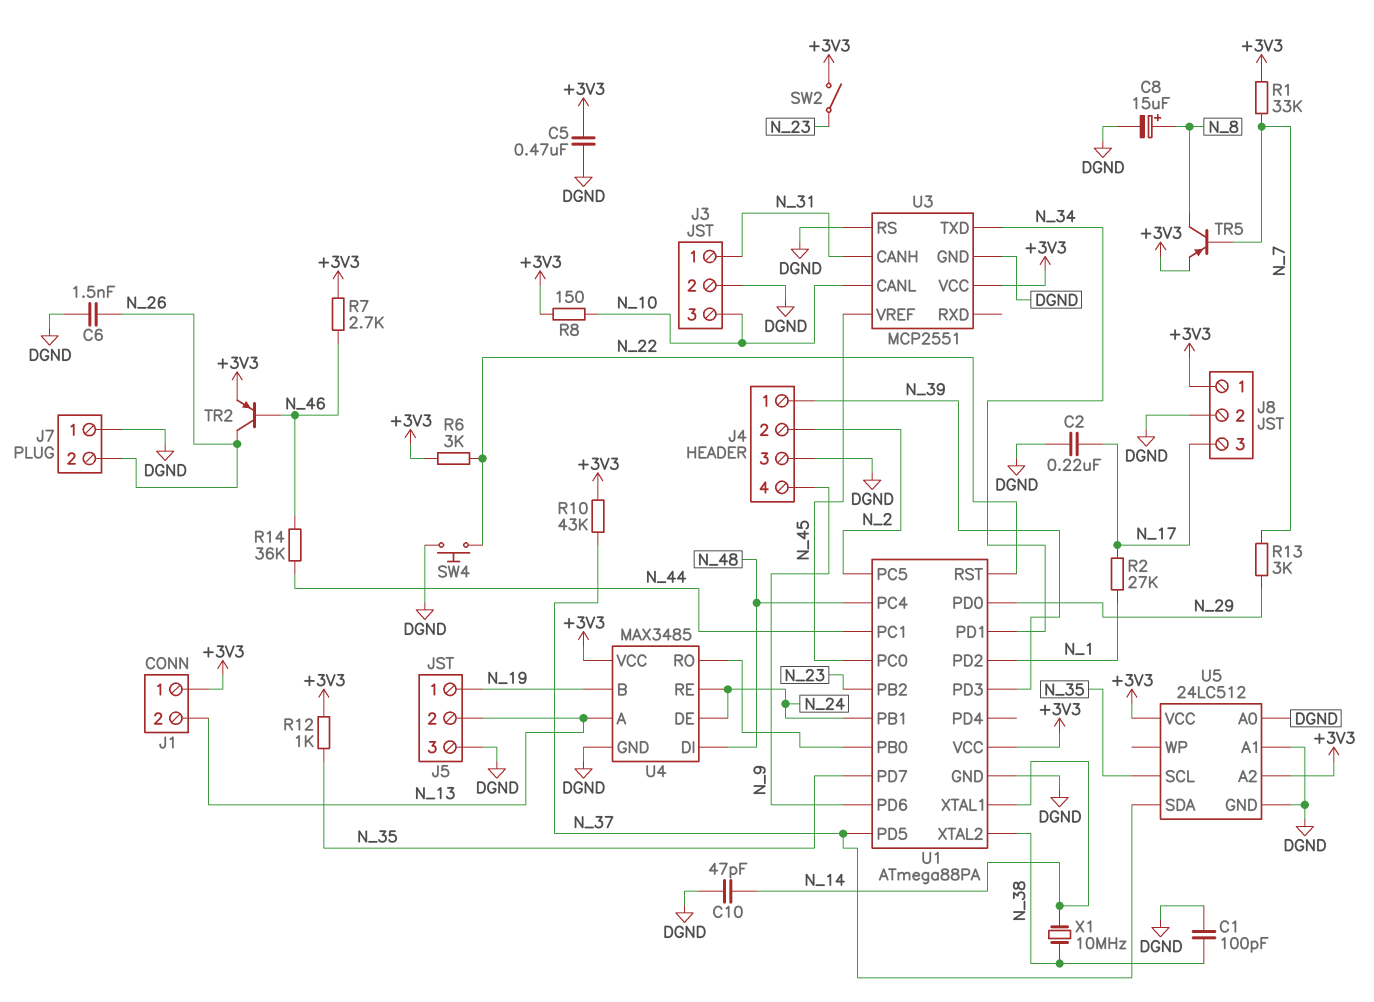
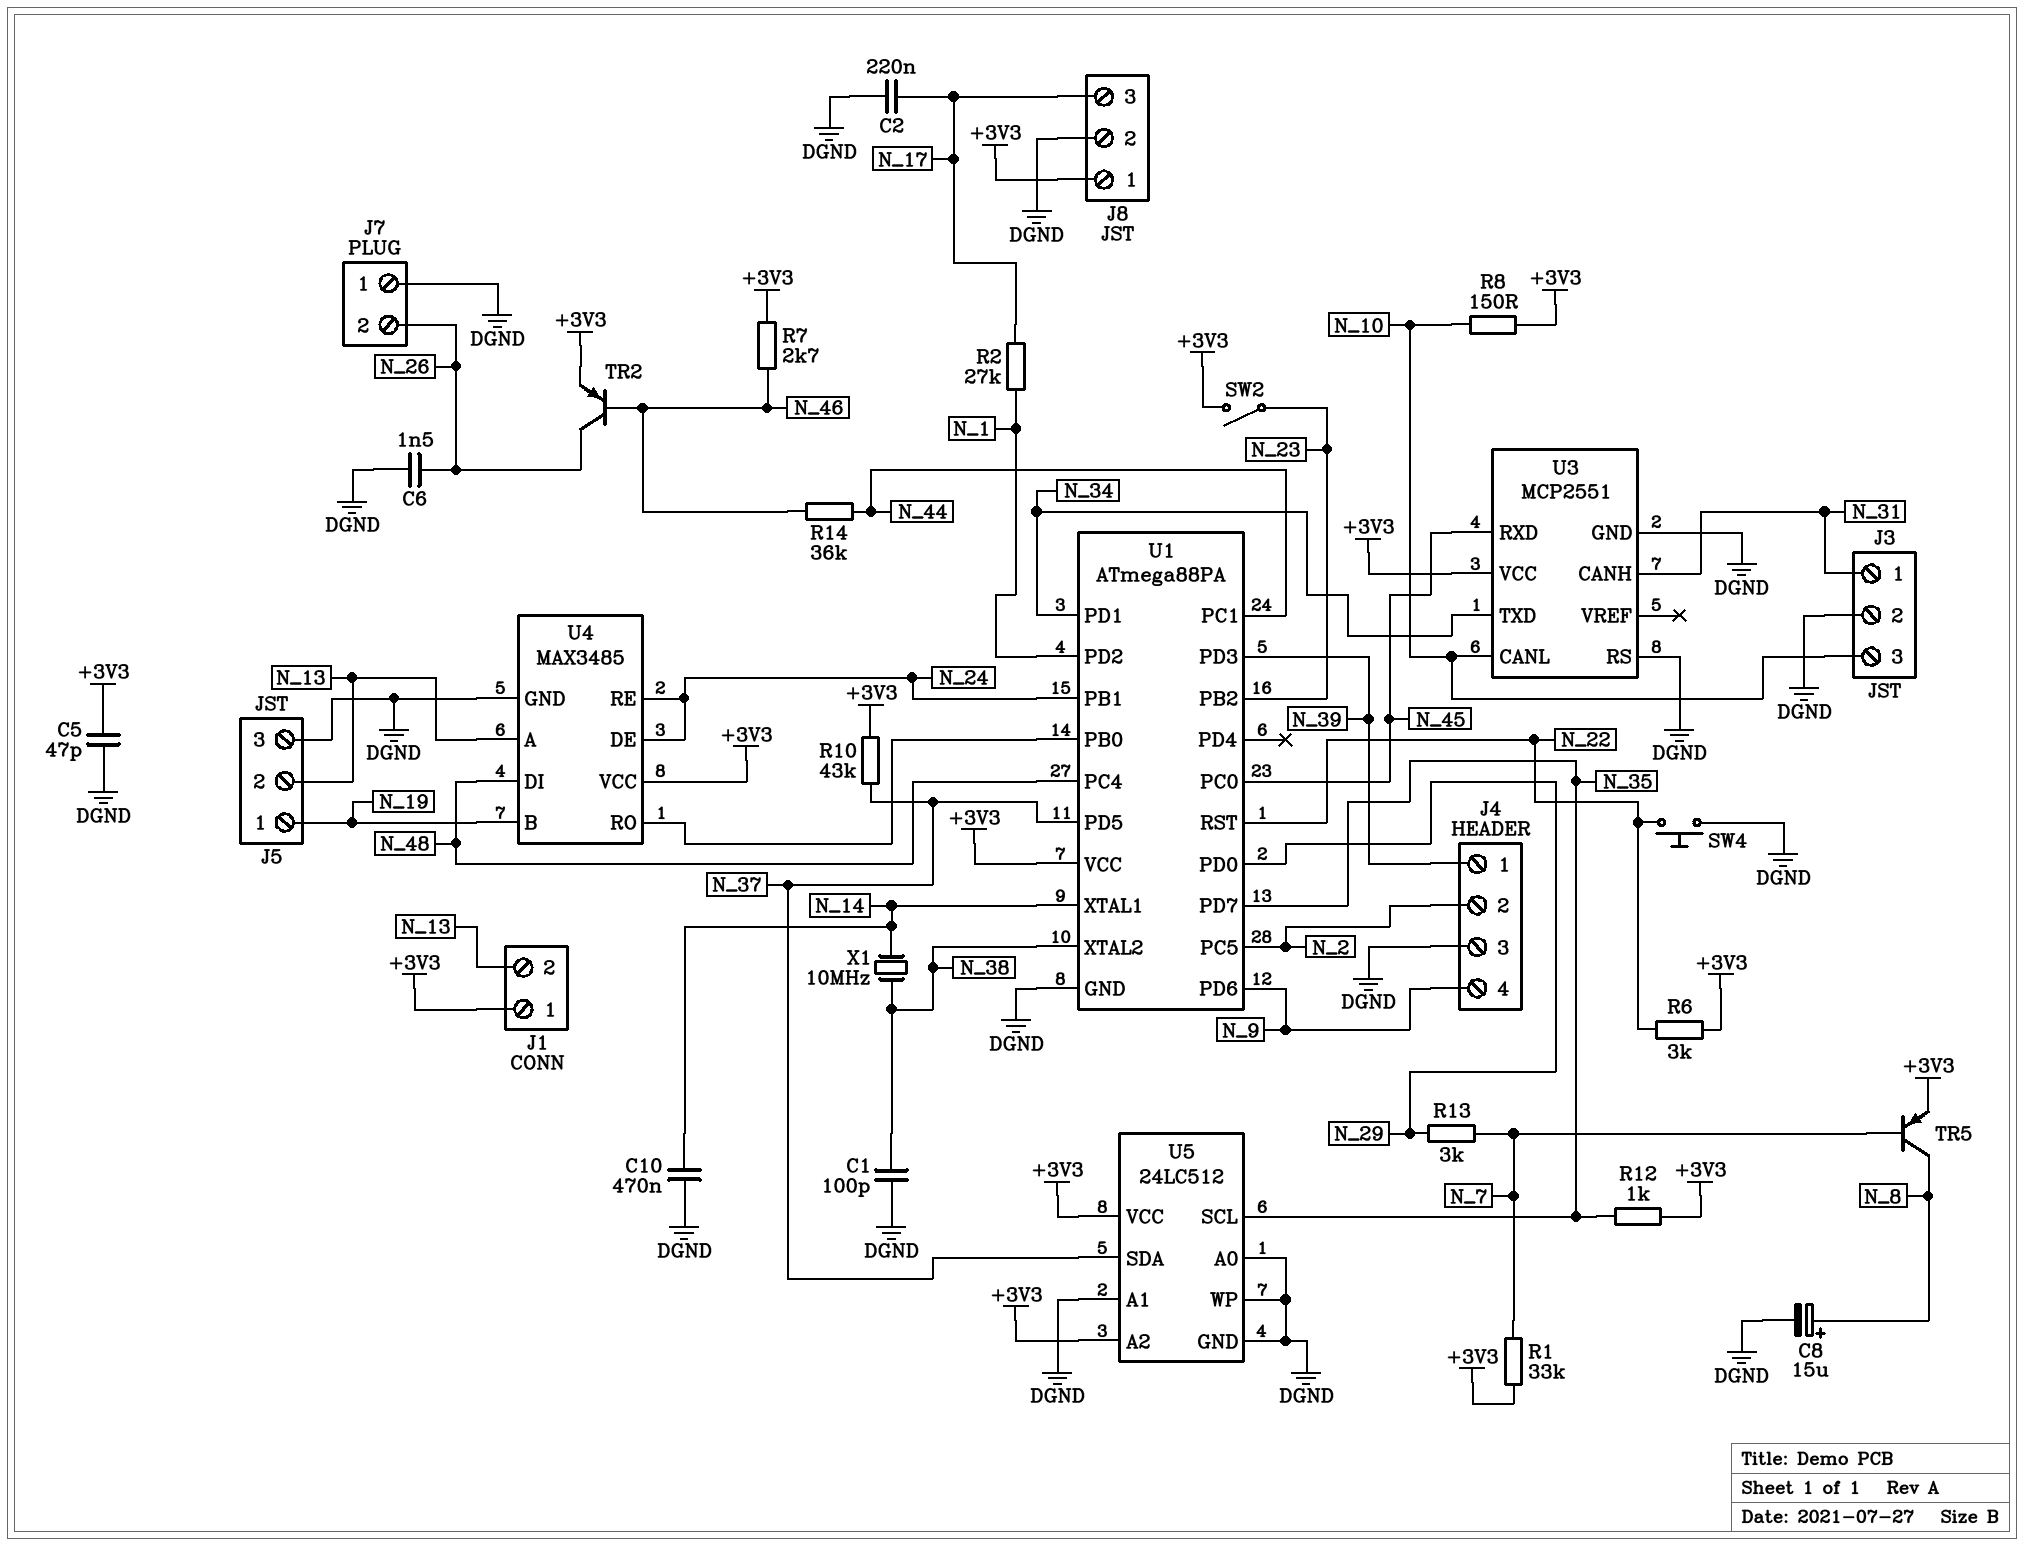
C5: 470nF (+3V3, DGND) -> 47pF (+3V3, DGND)
C10: 47pF (DGND, N_14) -> 470nF (DGND, N_14)
U3 pin RXD: none -> N_45
U3 pin VREF: N_45 -> none
U5 pin WP: none -> DGND

